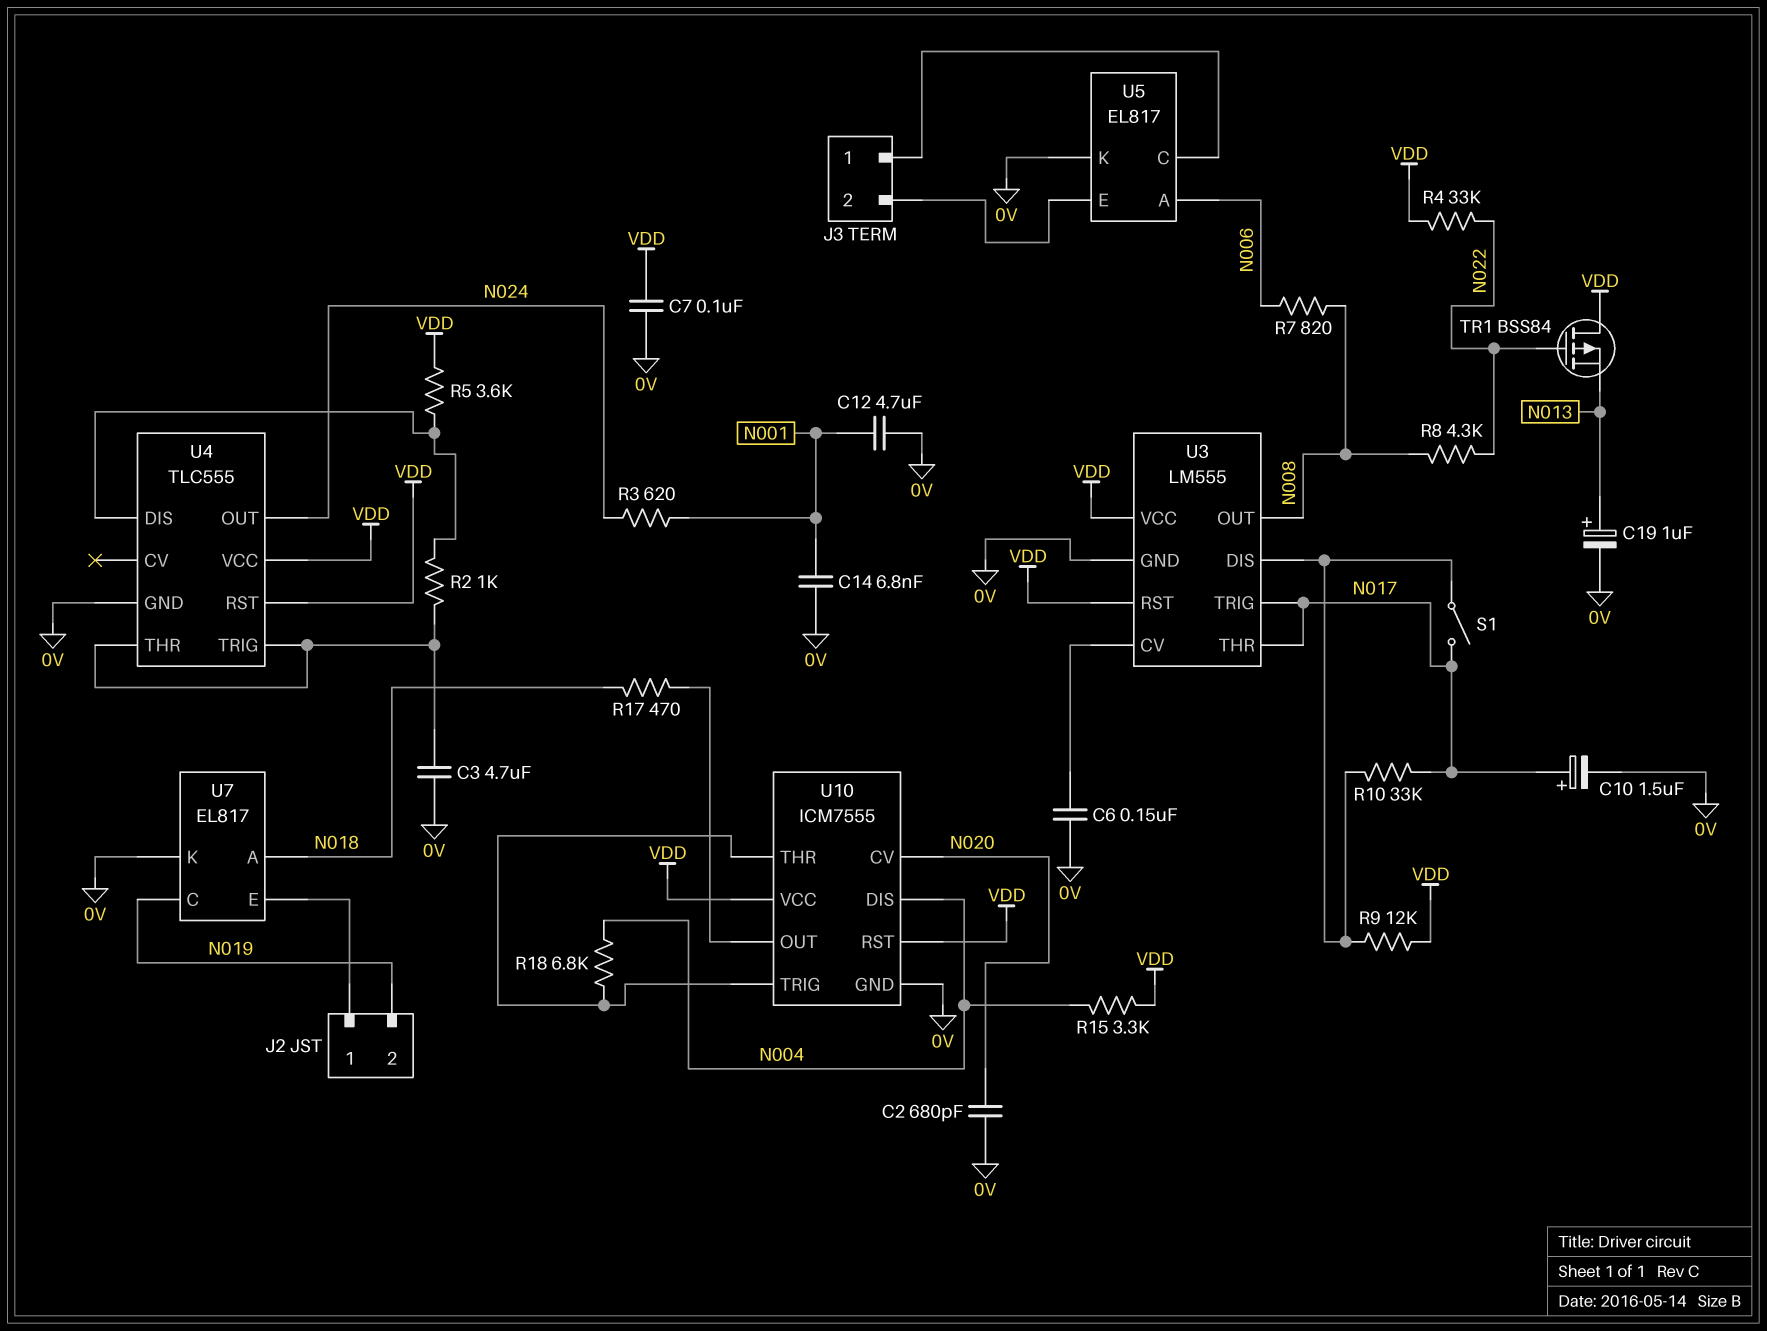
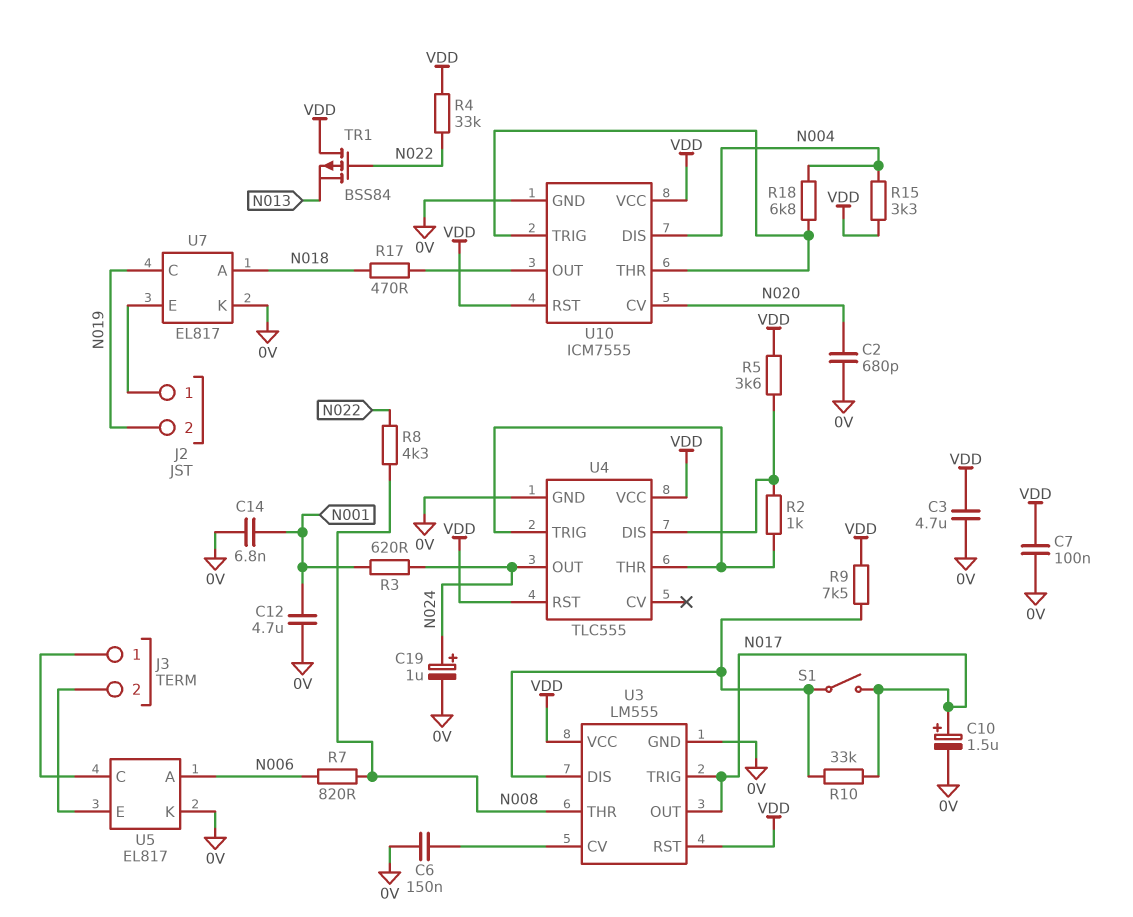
C3: 4.7uF (0V, U4/THR) -> 4.7uF (0V, VDD)
C19: 1uF (plus N013, minus 0V) -> 1uF (plus N024, minus 0V)
R9: 12k (U3/DIS, VDD) -> 7.5k (U3/DIS, VDD)
U3 pin OUT: N008 -> N017
U3 pin THR: N017 -> N008

